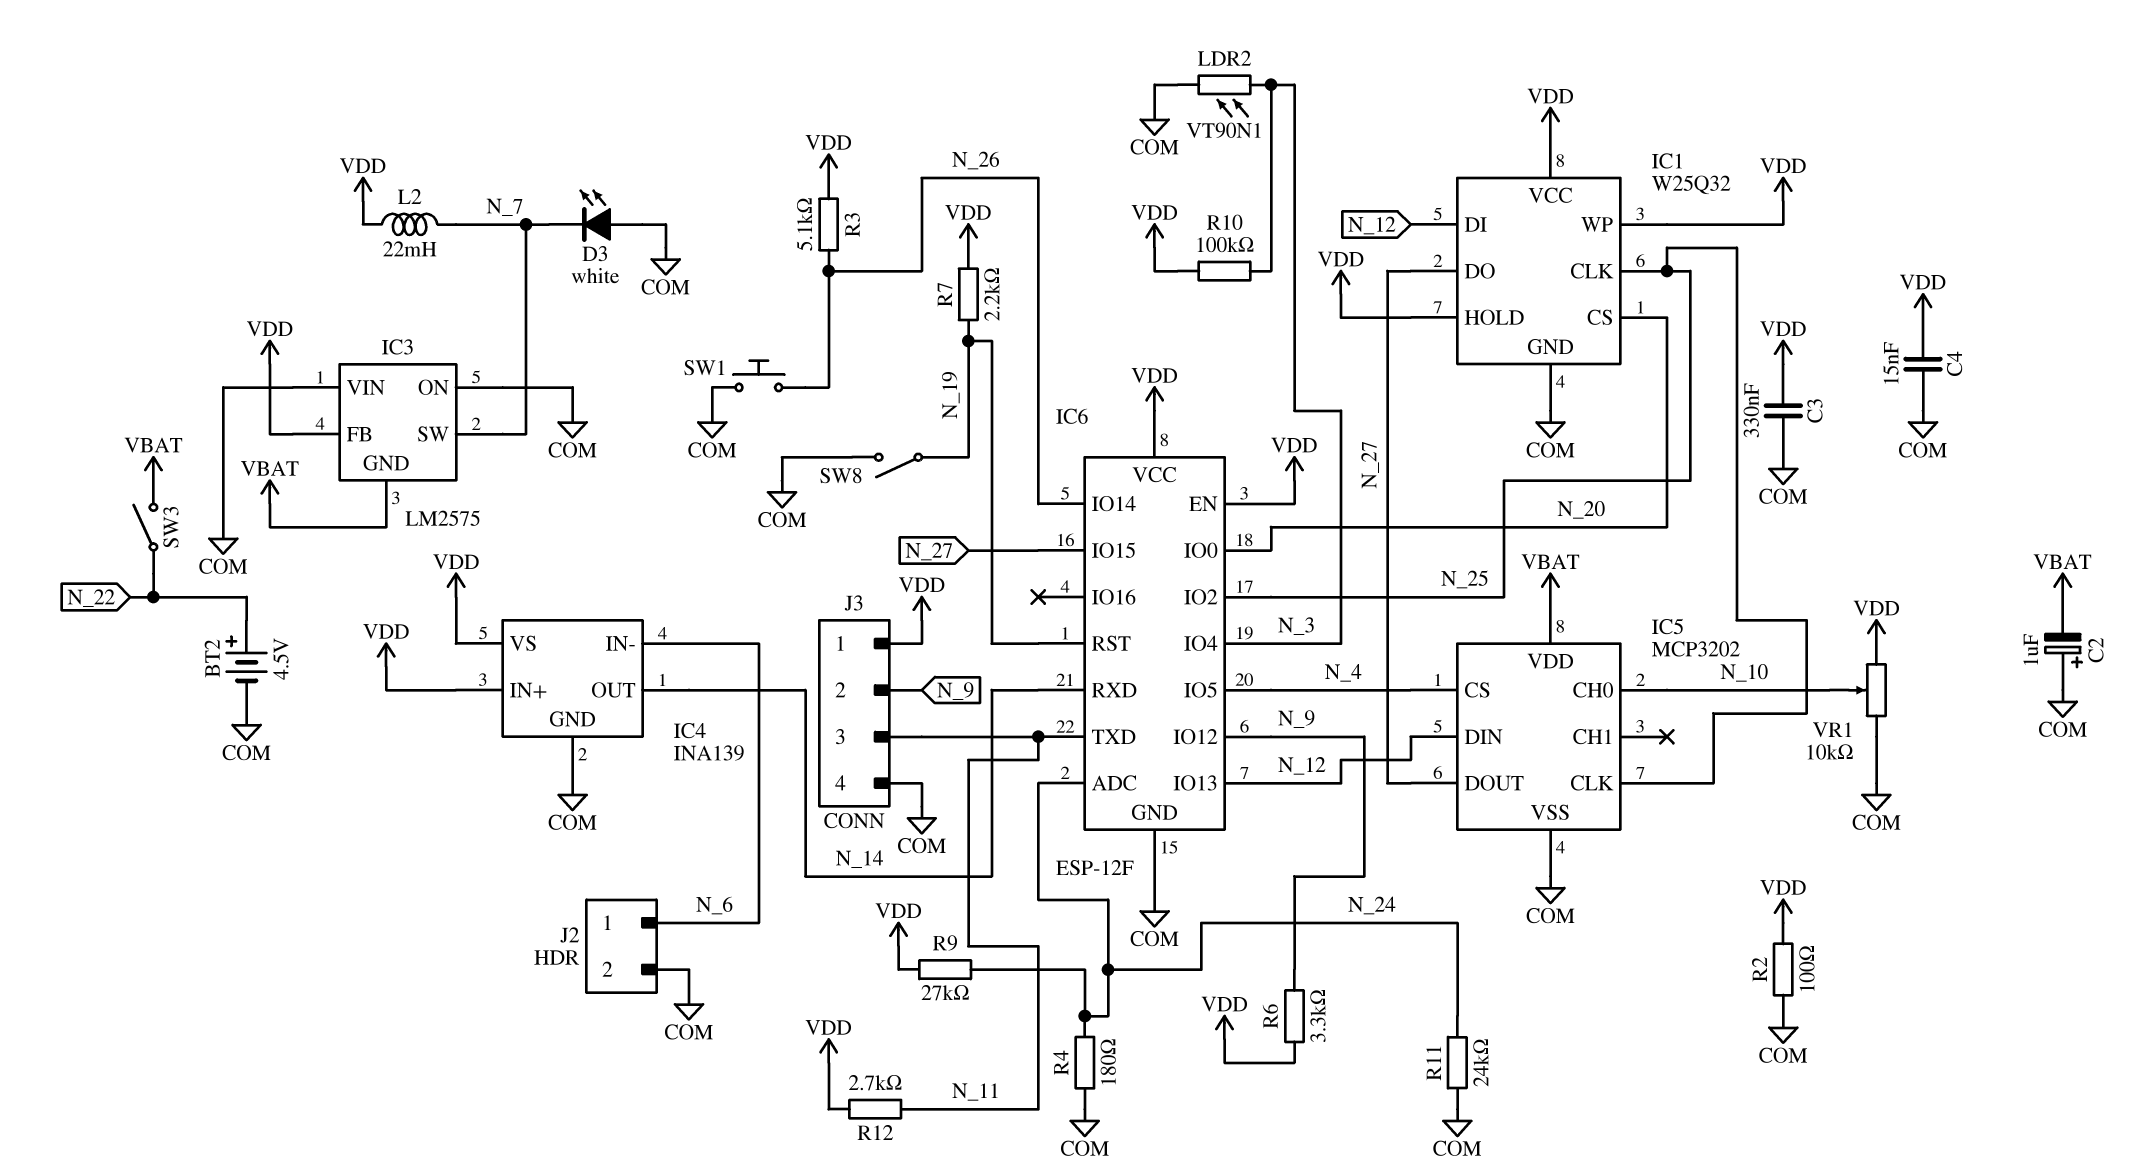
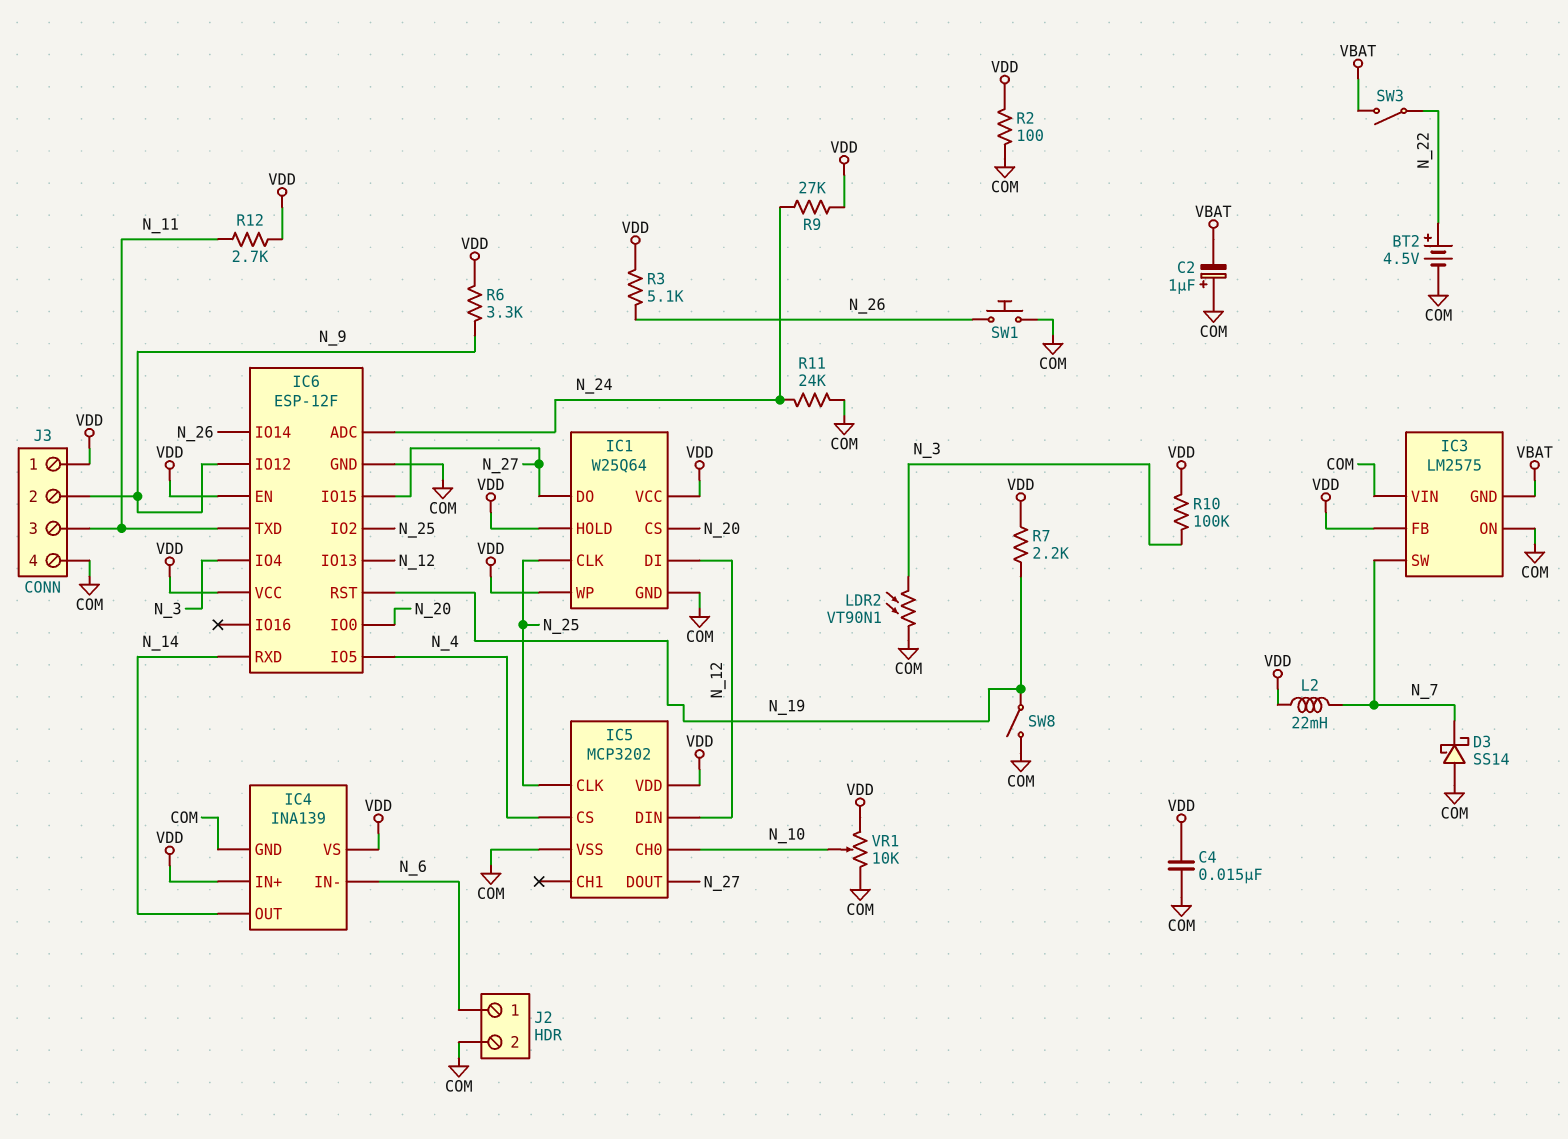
C3: 330nF (COM, VDD) -> none
D3: LED white (A COM, K N_7) -> schottky SS14 (A COM, K N_7)
IC1: W25Q32 -> W25Q64
IC5 pin VDD: VBAT -> VDD
R4: 180 (COM, N_24) -> none

